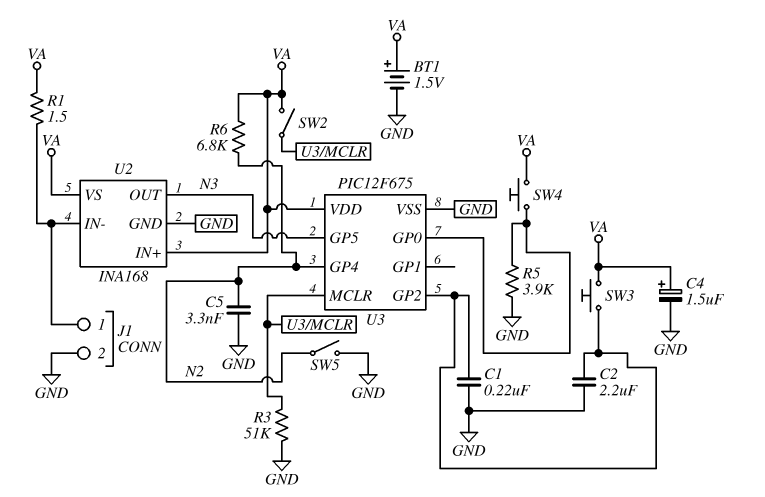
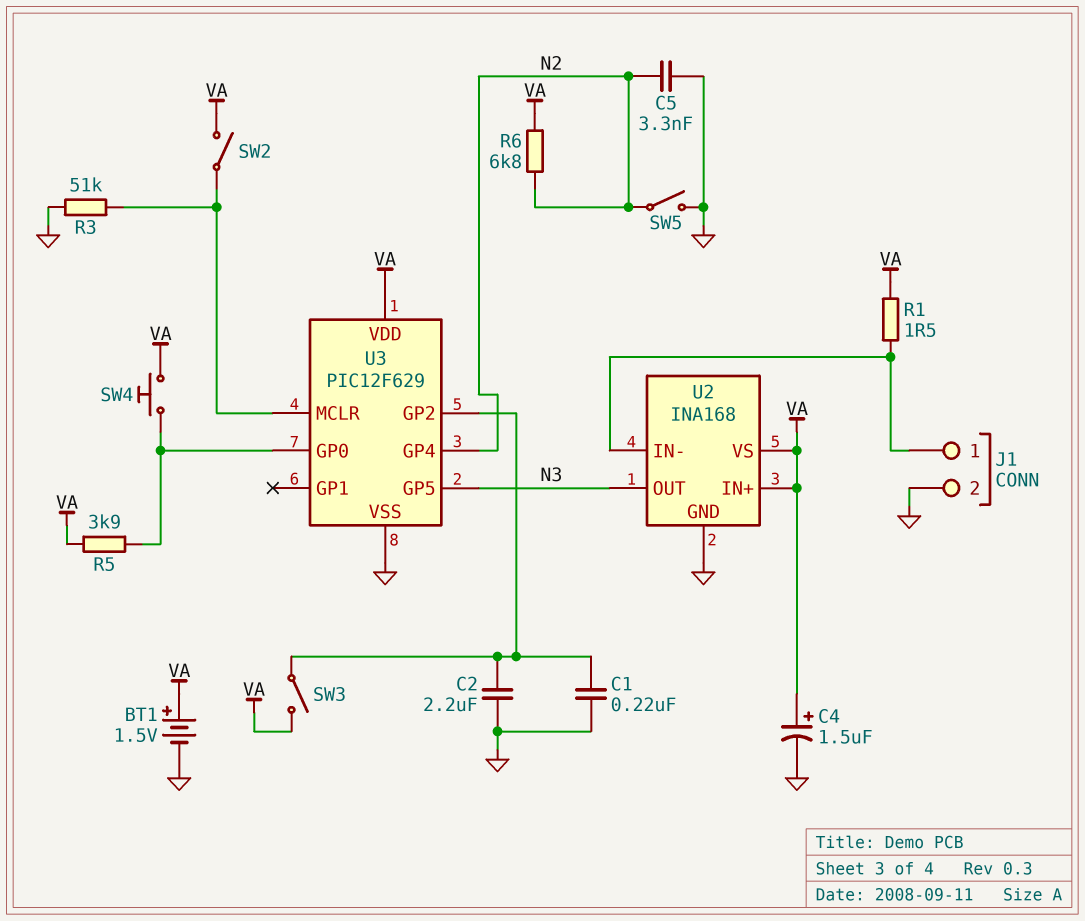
R5: 3.9k (GND, U3/GP0) -> 3.9k (U3/GP0, VA)
SW3: button (U3/GP2, VA) -> switch (U3/GP2, VA)
U3: PIC12F675 -> PIC12F629

